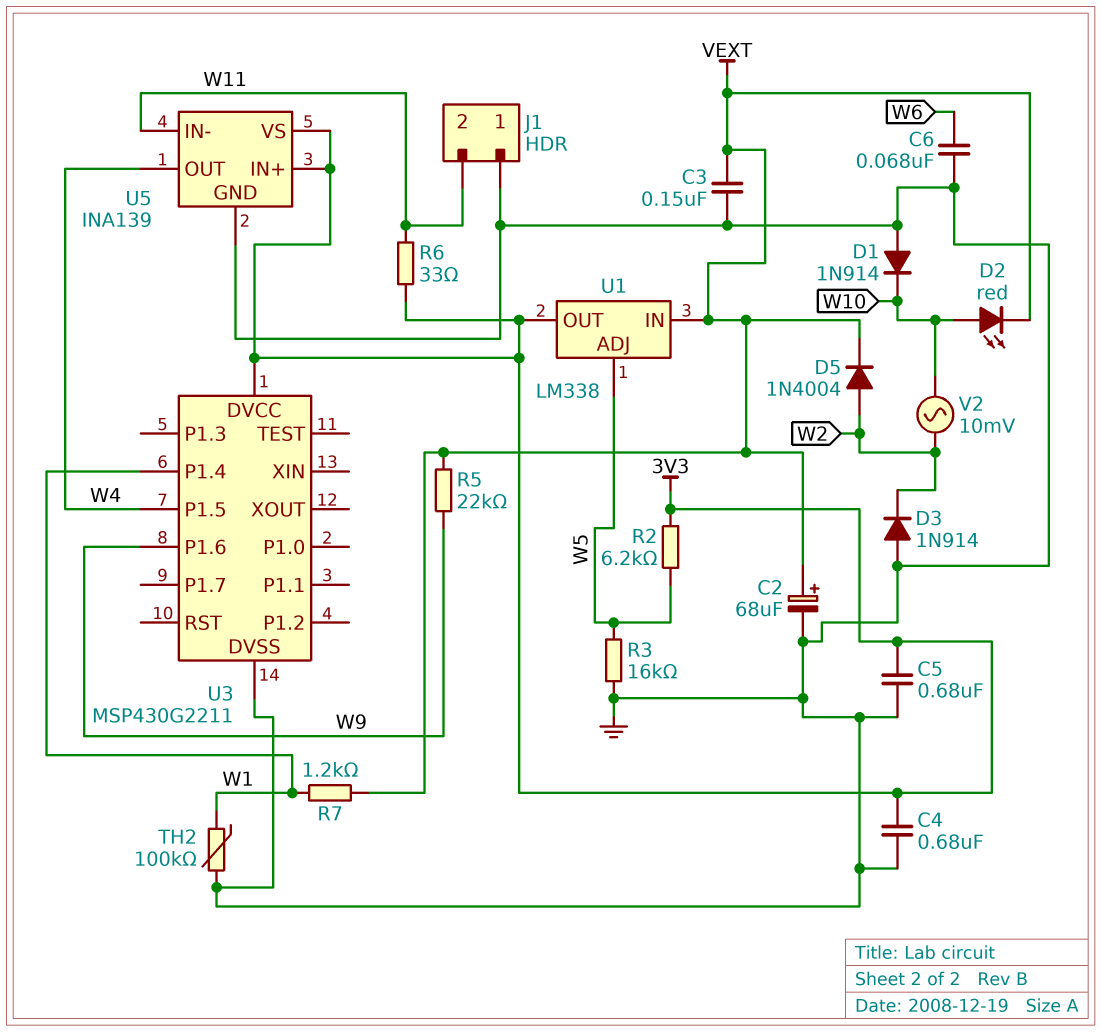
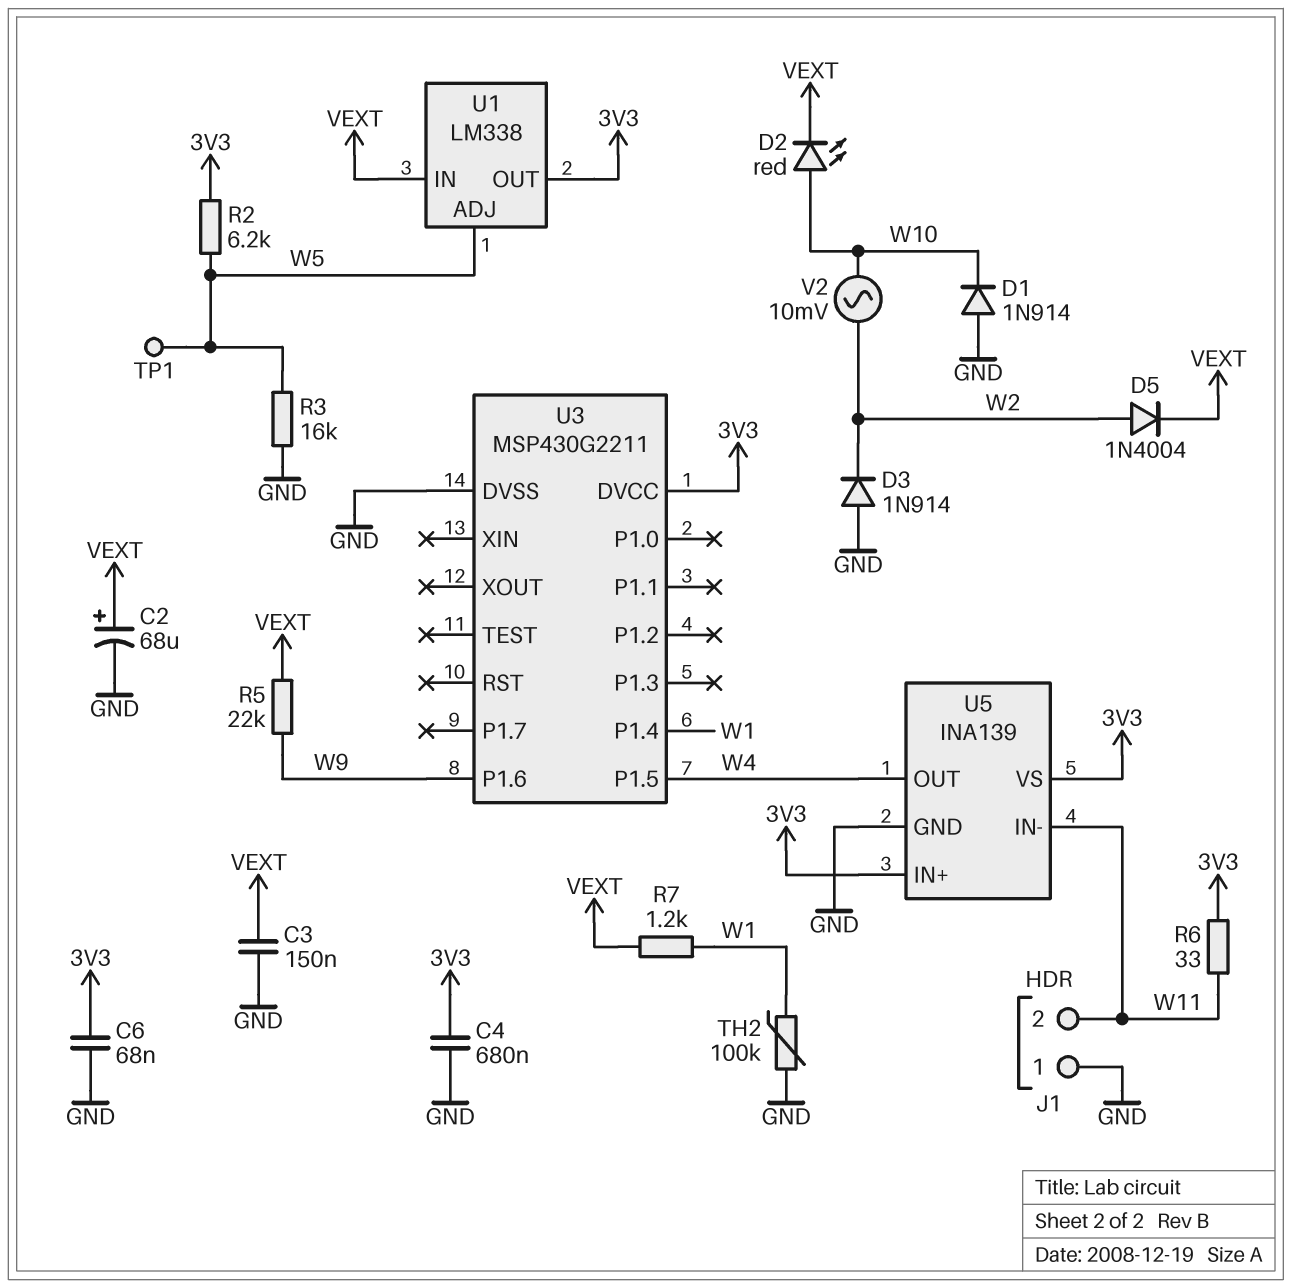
C5: 680nF (3V3, GND) -> none
C6: 68nF (GND, W6) -> 68nF (3V3, GND)
TP1: none -> test point (W5)

